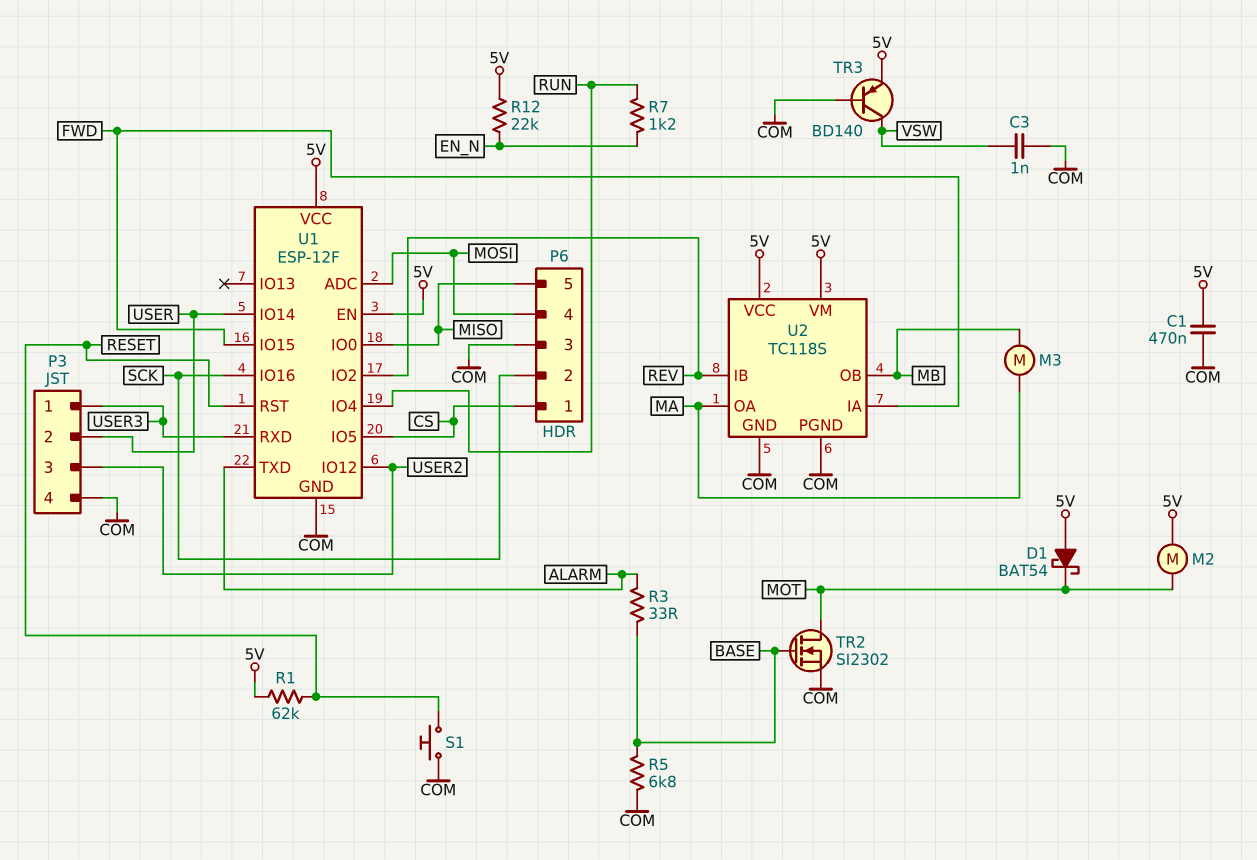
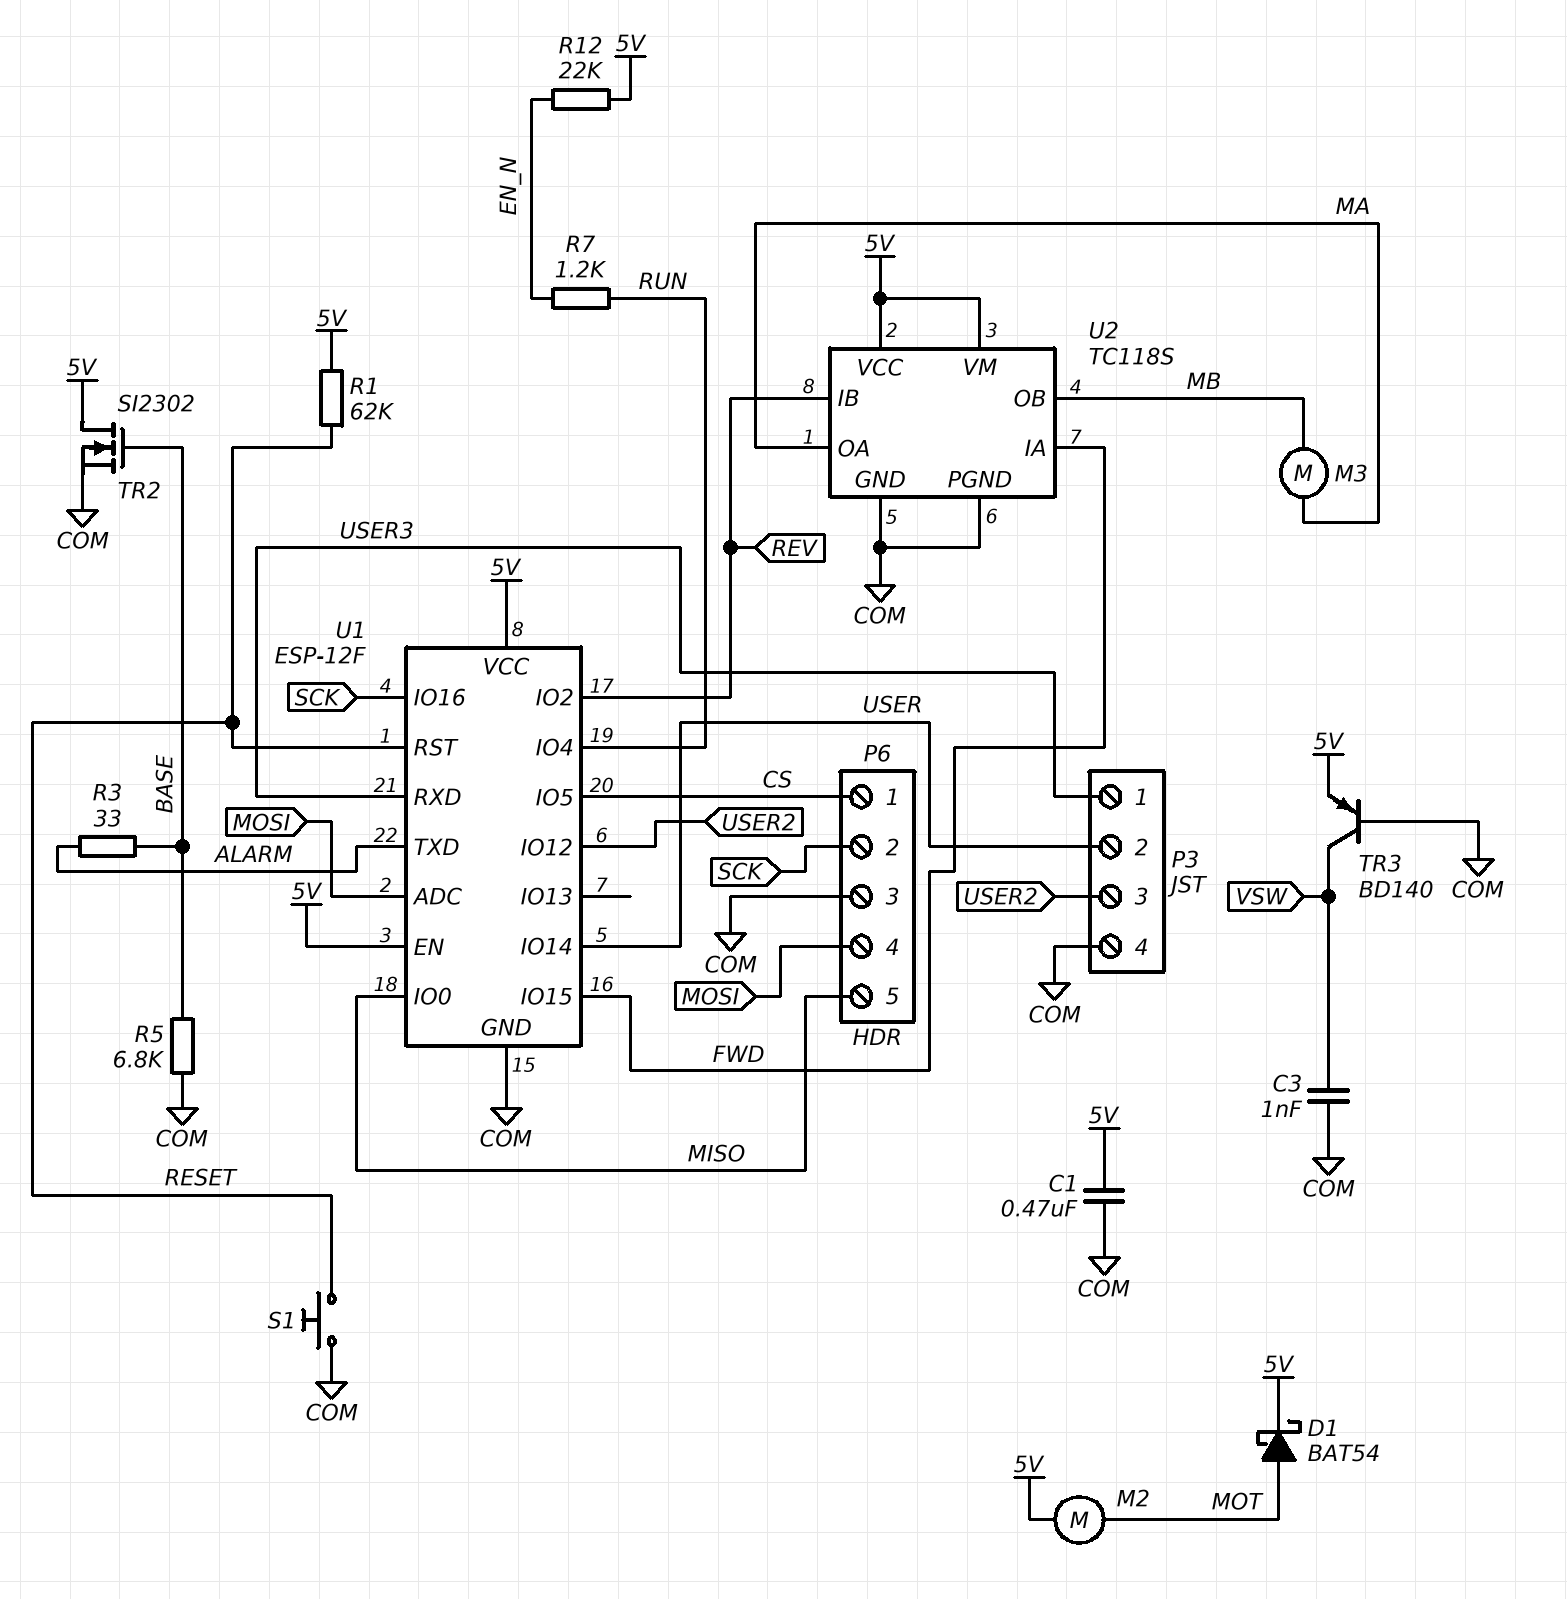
D1: schottky BAT54 (A 5V, K MOT) -> schottky BAT54 (A MOT, K 5V)
TR2: NMOS SI2302 (G BASE, D MOT, S COM) -> NMOS SI2302 (G BASE, D 5V, S COM)

